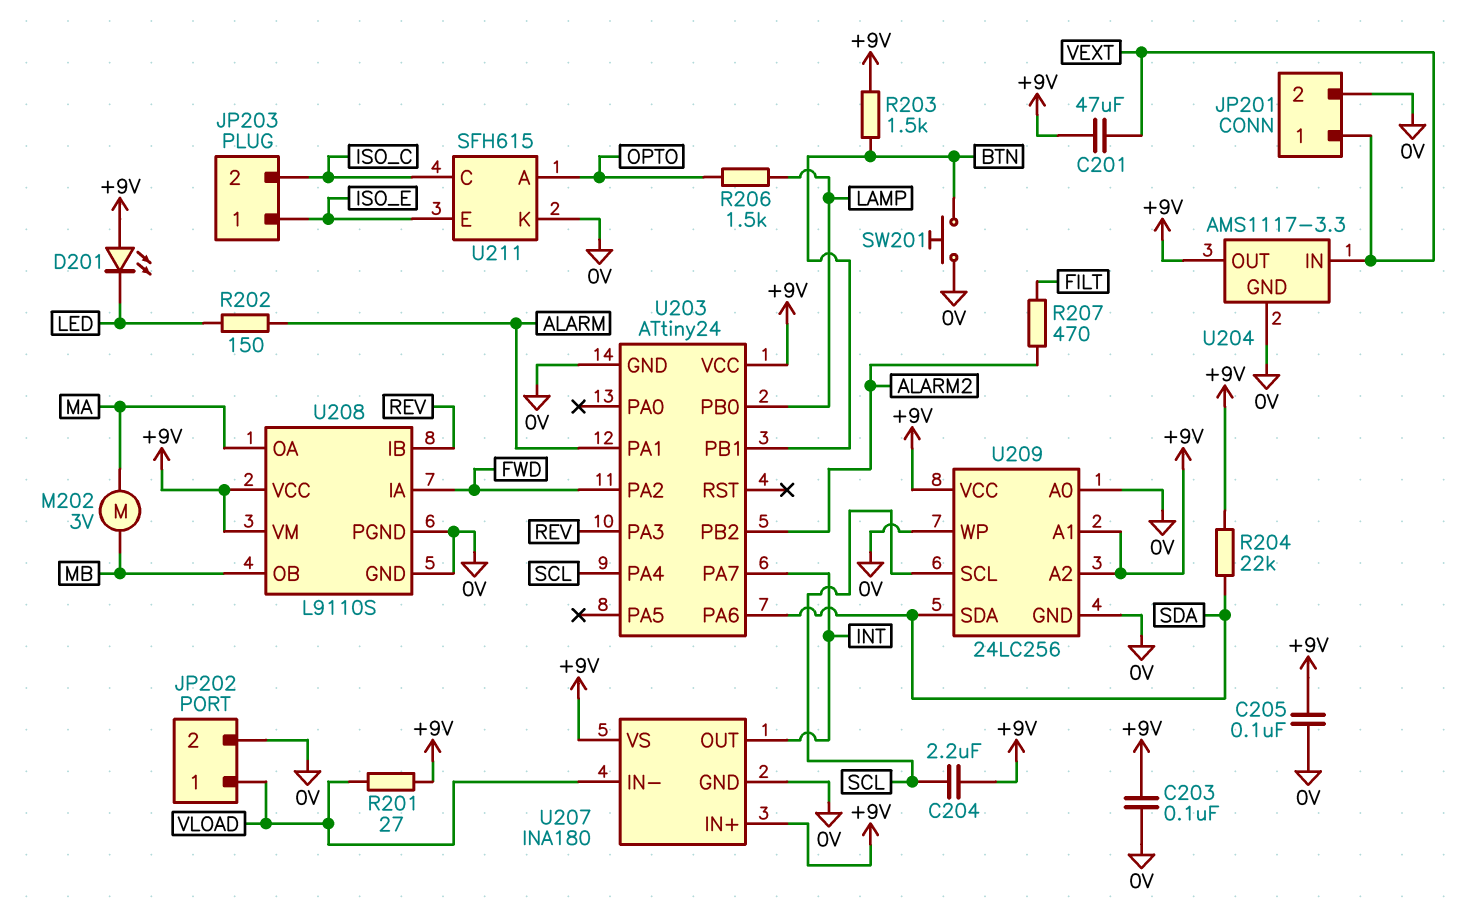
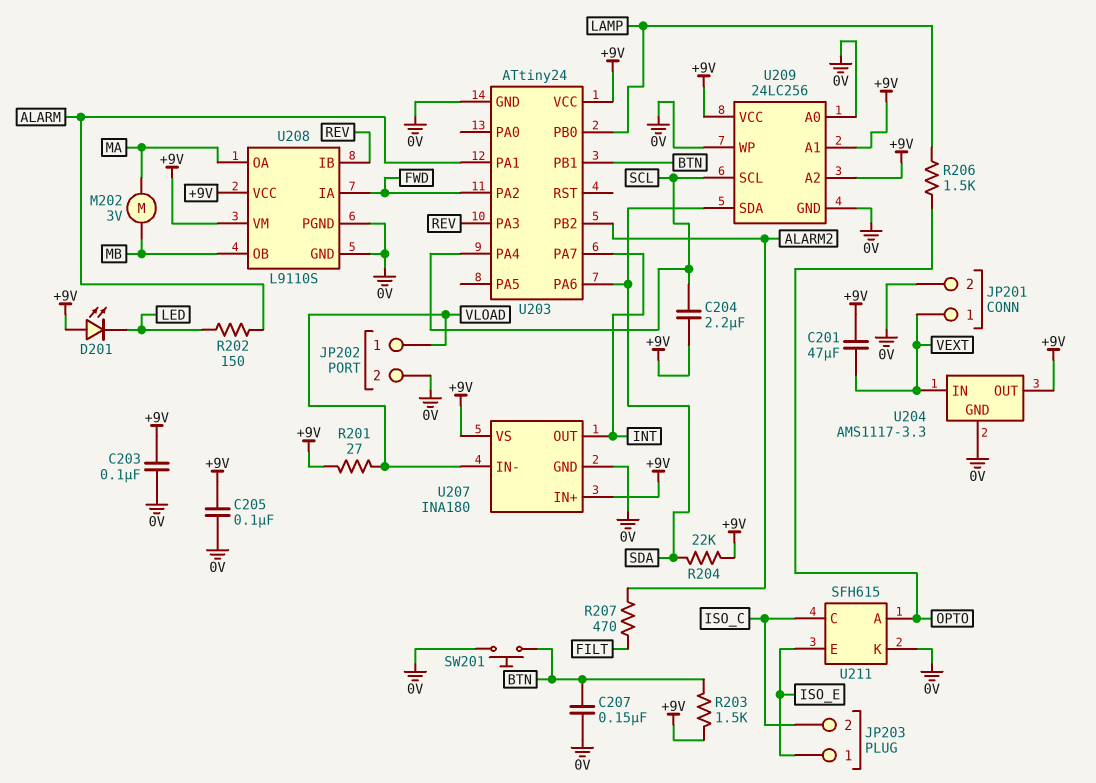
C207: none -> 150nF (0V, BTN)

